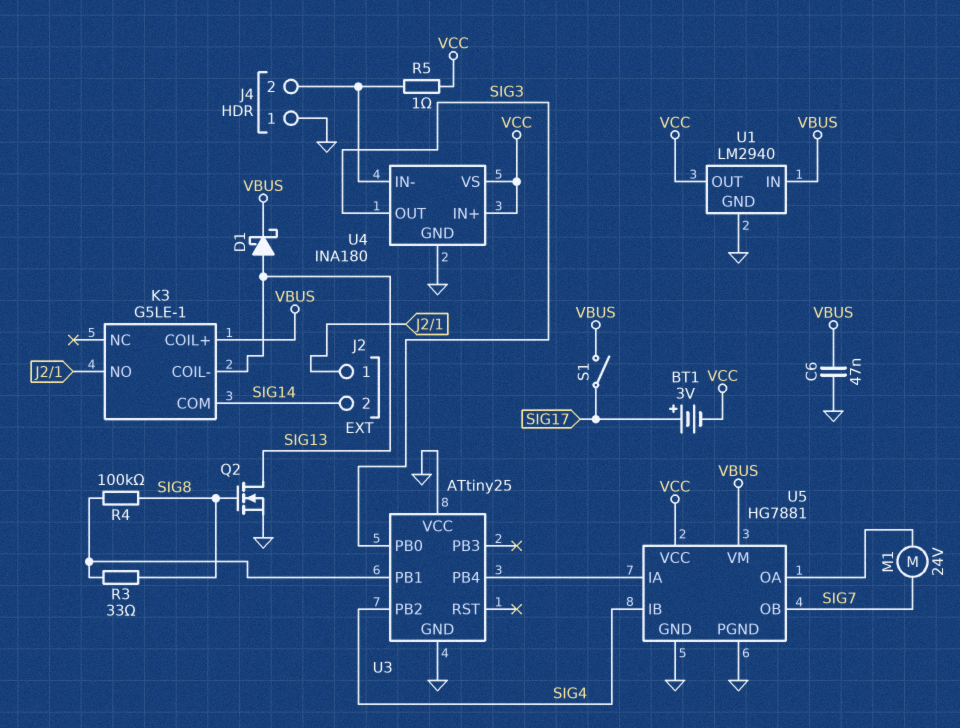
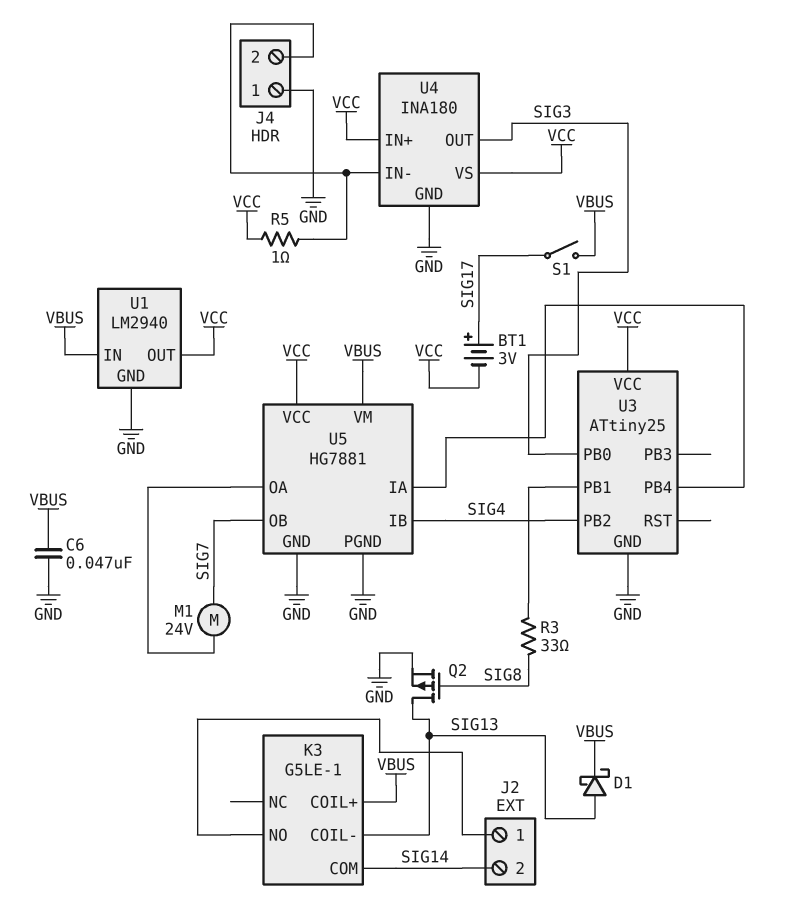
Q2: NMOS (G SIG8, D SIG13, S GND) -> PMOS (G SIG8, D SIG13, S GND)
R4: 100k (SIG8, U3/PB1) -> none
U3 pin VCC: GND -> VCC

